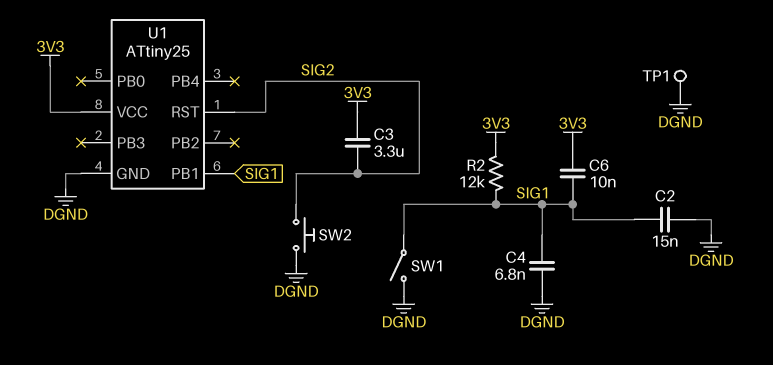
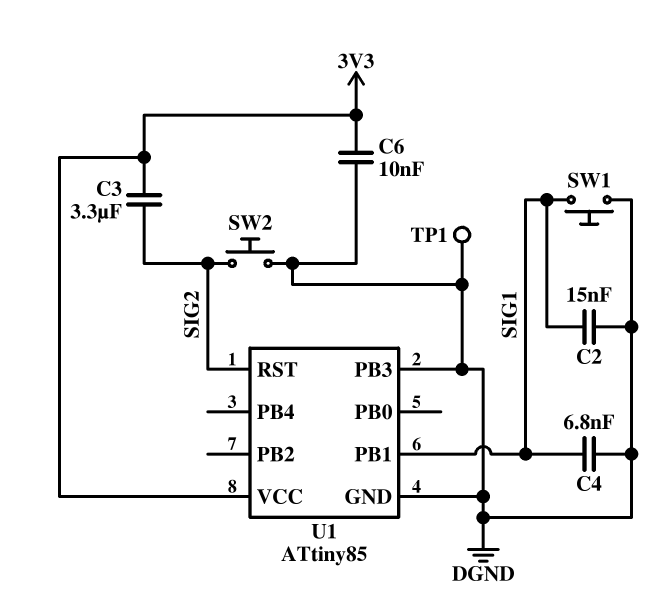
C6: 10nF (3V3, SIG1) -> 10nF (3V3, DGND)
R2: 12k (3V3, SIG1) -> none
SW1: switch (DGND, SIG1) -> button (DGND, SIG1)
U1: ATtiny25 -> ATtiny85
U1 pin PB3: none -> DGND

